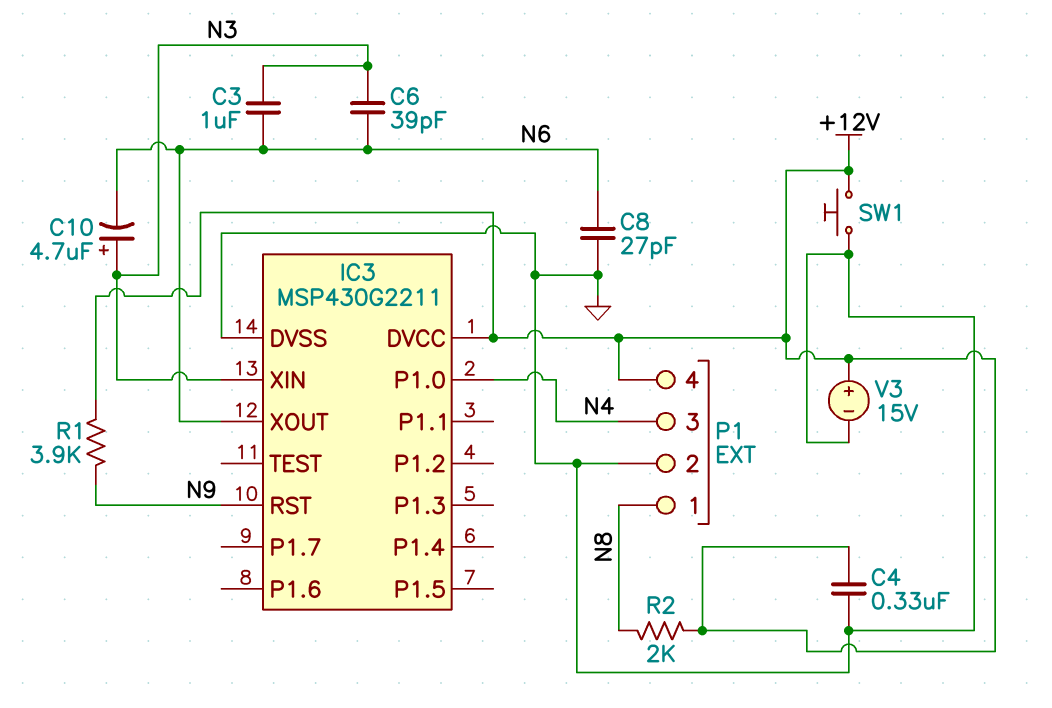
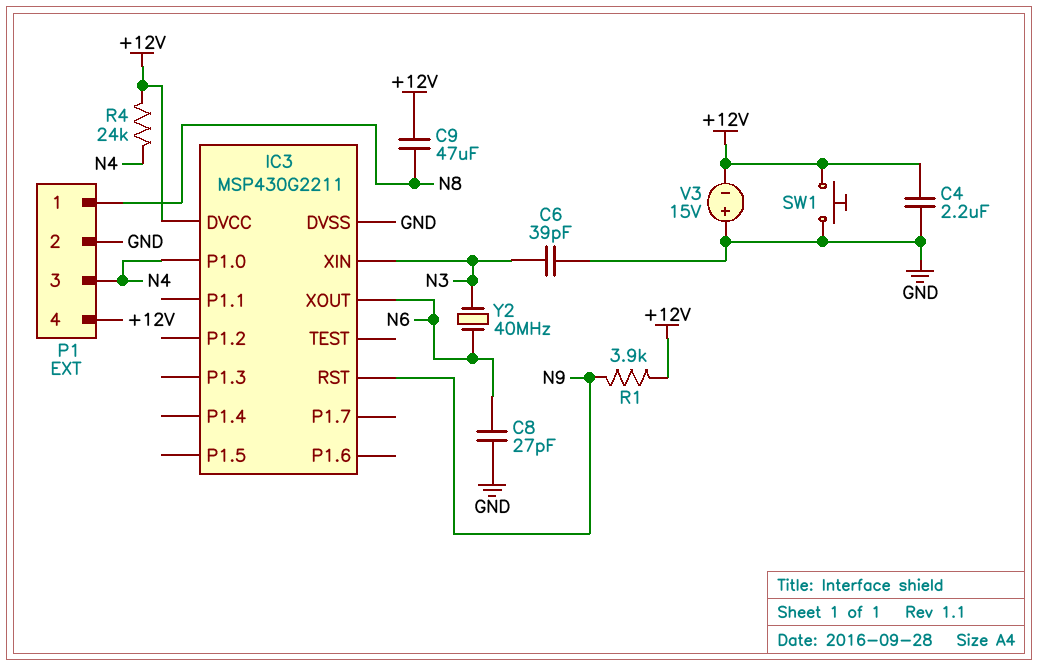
C3: 1uF (N3, N6) -> none
C4: 330nF (+12V, GND) -> 2.2uF (+12V, GND)
C6: 39pF (N3, N6) -> 39pF (GND, N3)
C9: none -> 47uF (+12V, N8)
C10: 4.7uF (plus N3, minus N6) -> none
R2: 2k (+12V, N8) -> none
R4: none -> 24k (+12V, N4)
V3: 15V (plus +12V, minus GND) -> 15V (plus GND, minus +12V)
Y2: none -> 40MHz (N3, N6)

